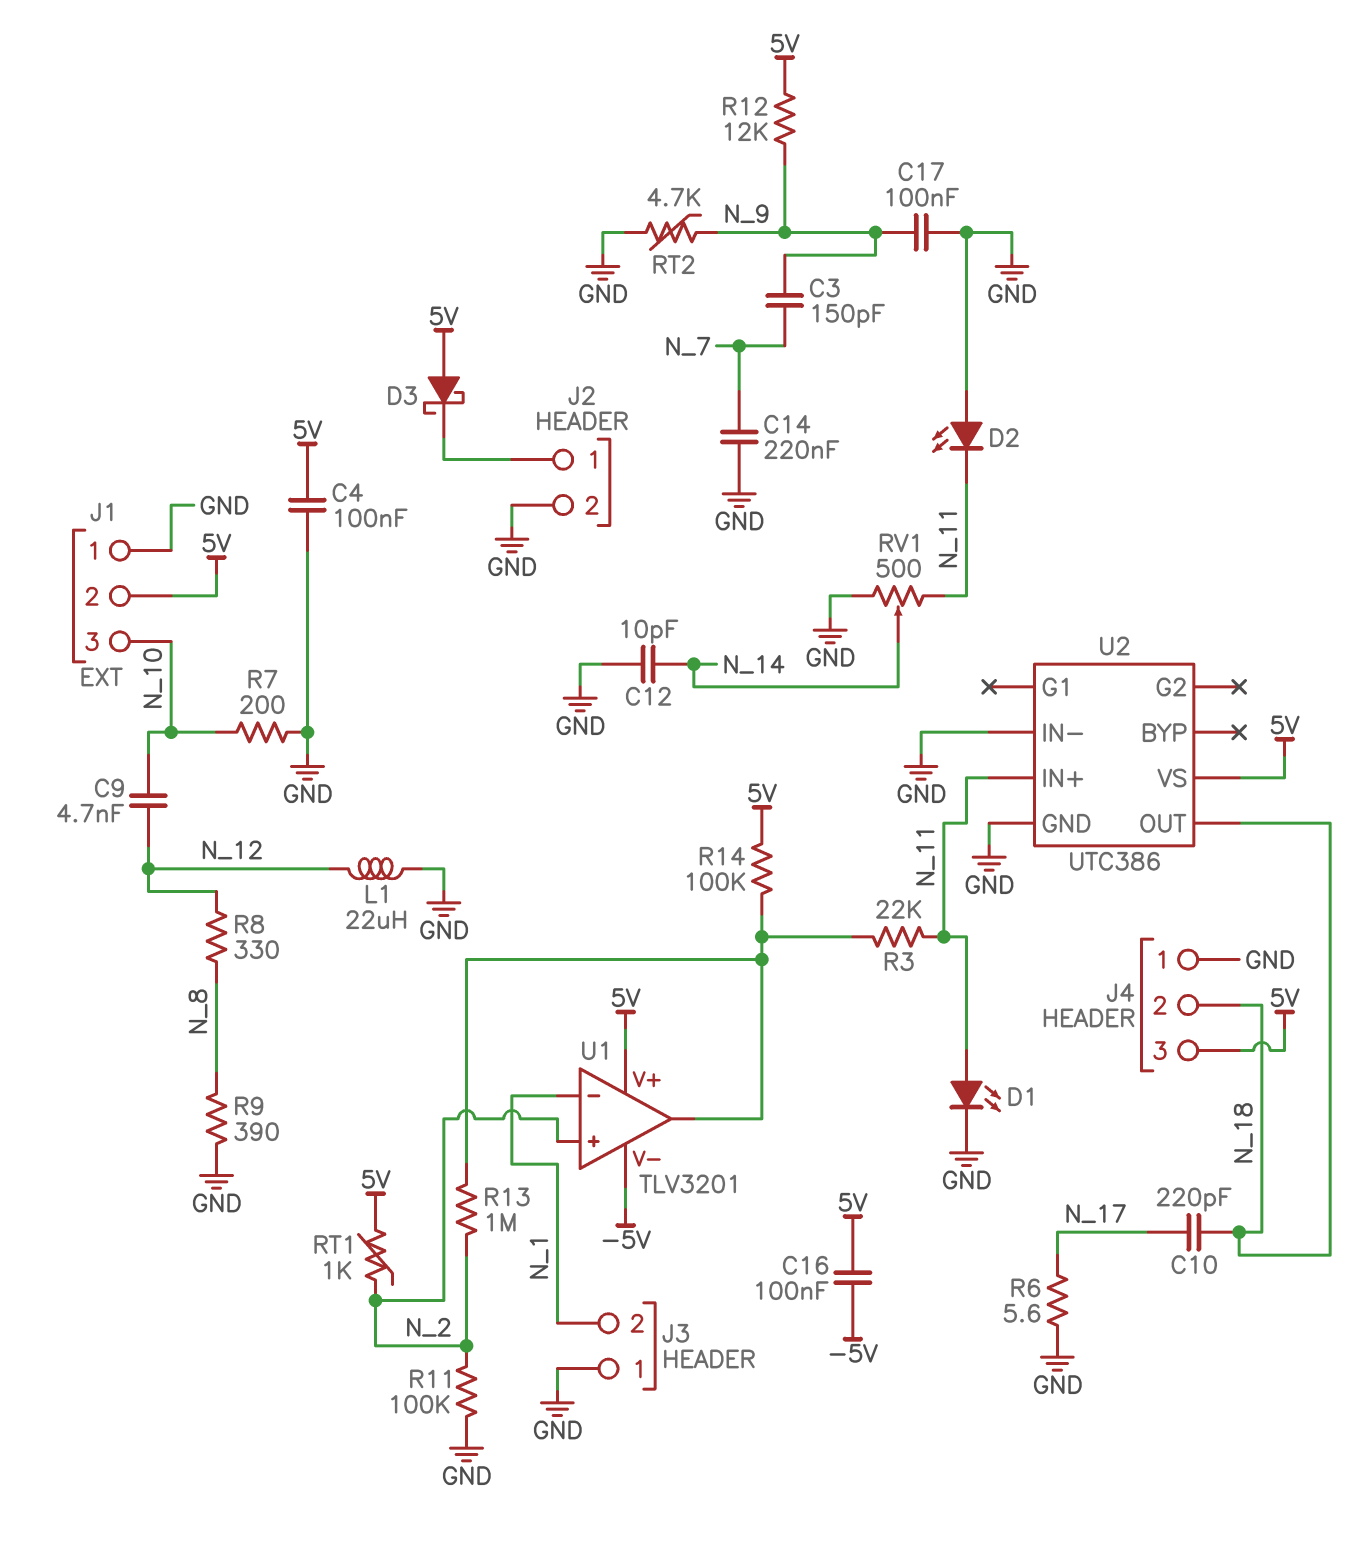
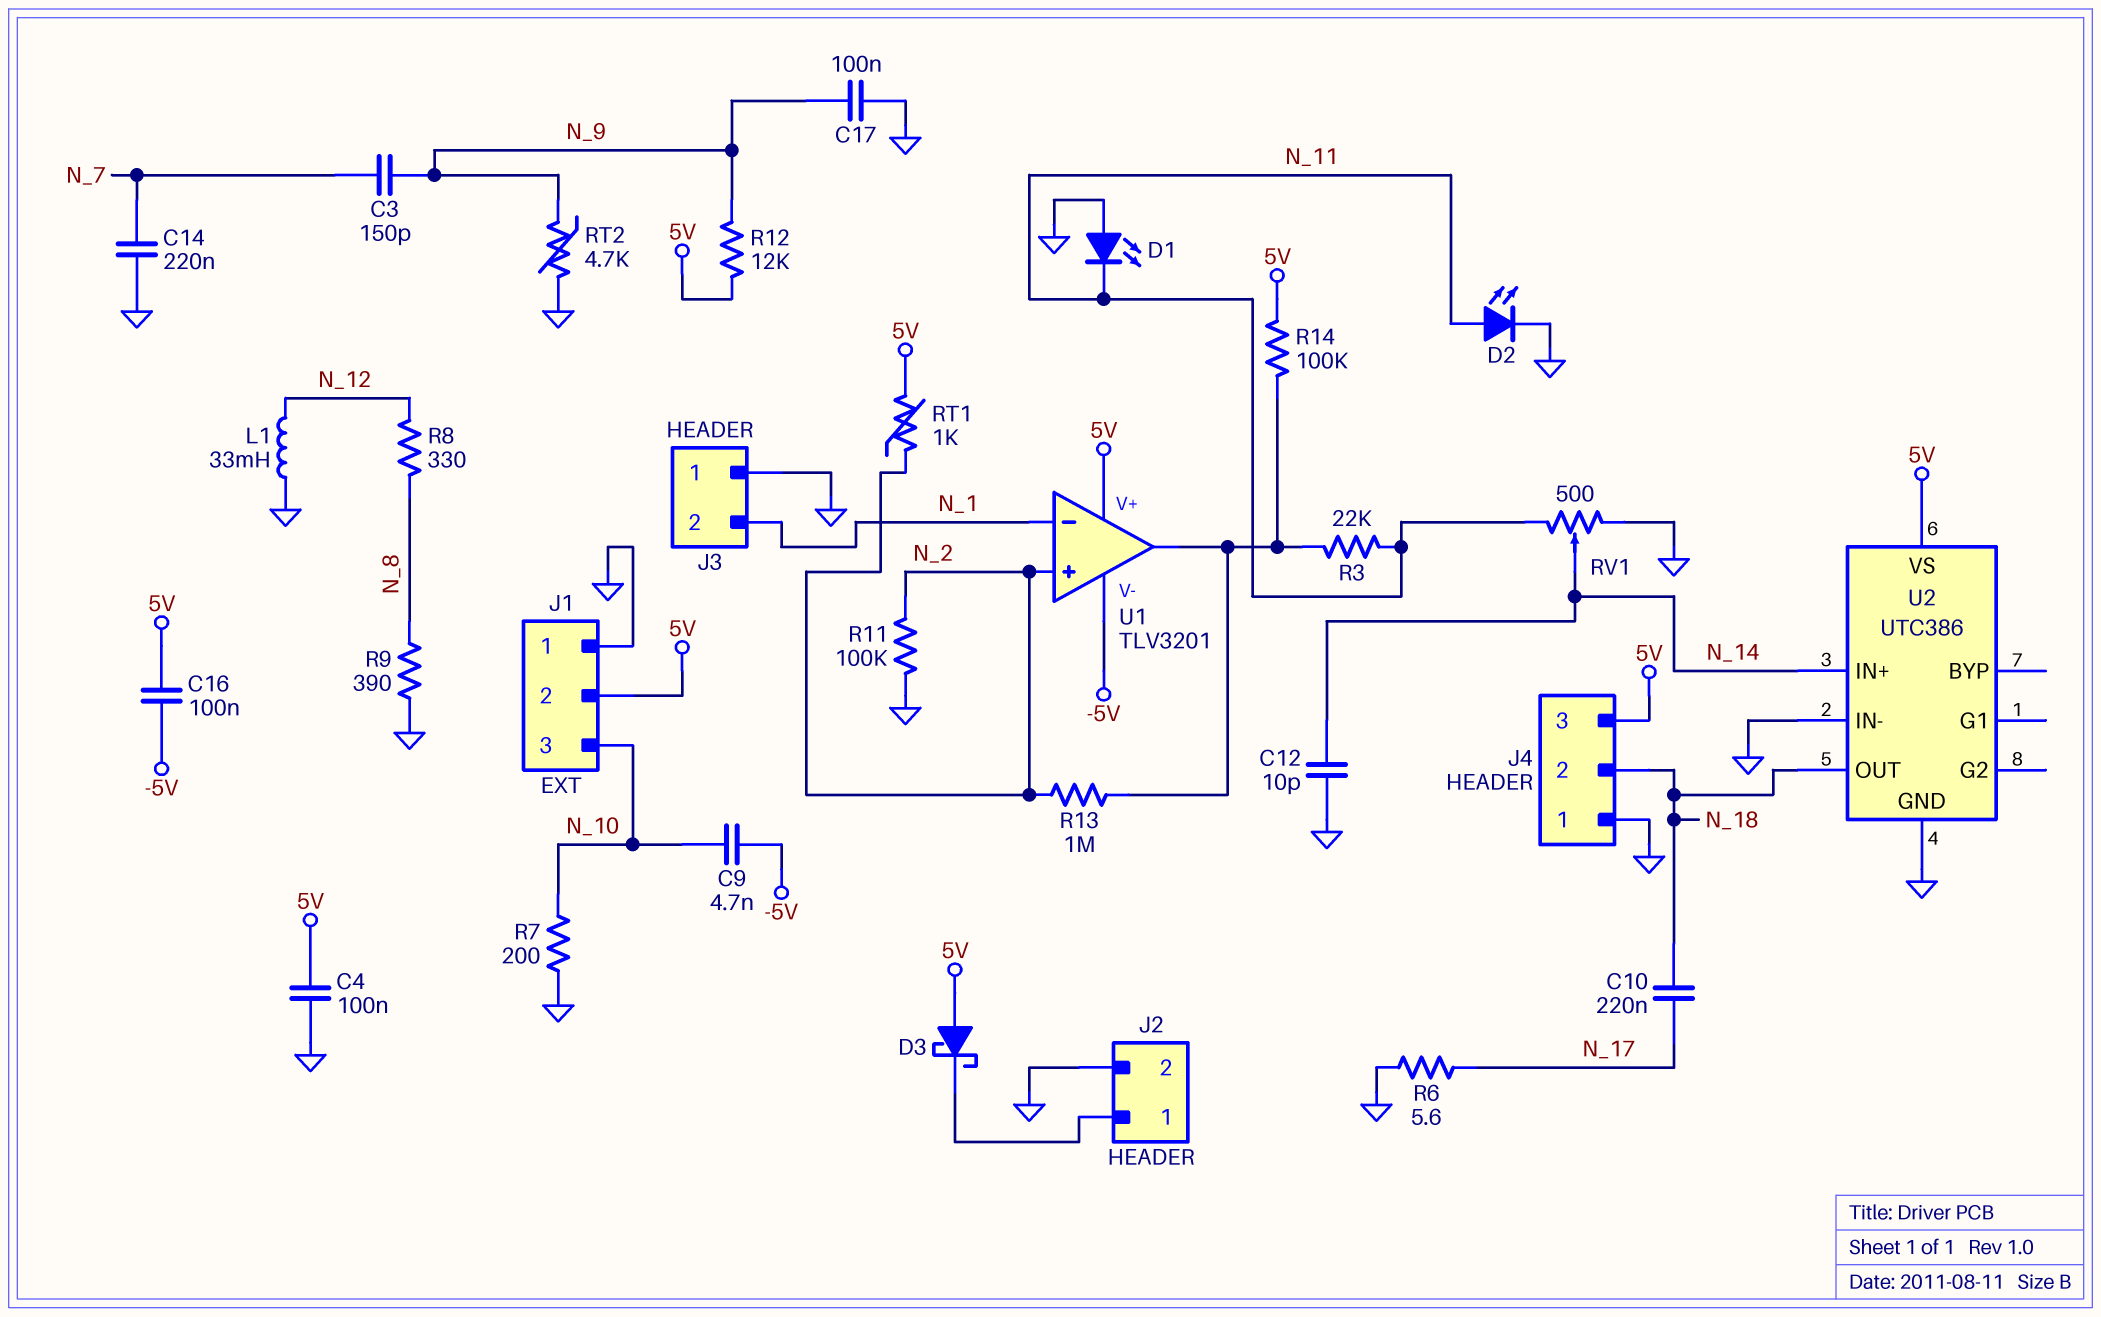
C9: 4.7nF (N_10, N_12) -> 4.7nF (-5V, N_10)
C10: 220pF (N_17, N_18) -> 220nF (N_17, N_18)
D1: LED (A N_11, K GND) -> LED (A GND, K N_11)
D2: LED (A GND, K N_11) -> LED (A N_11, K GND)
L1: 22uH (GND, N_12) -> 33mH (GND, N_12)
U2 pin IN+: N_11 -> N_14

